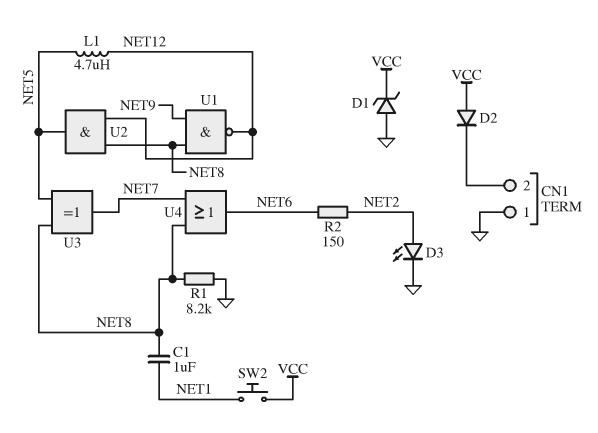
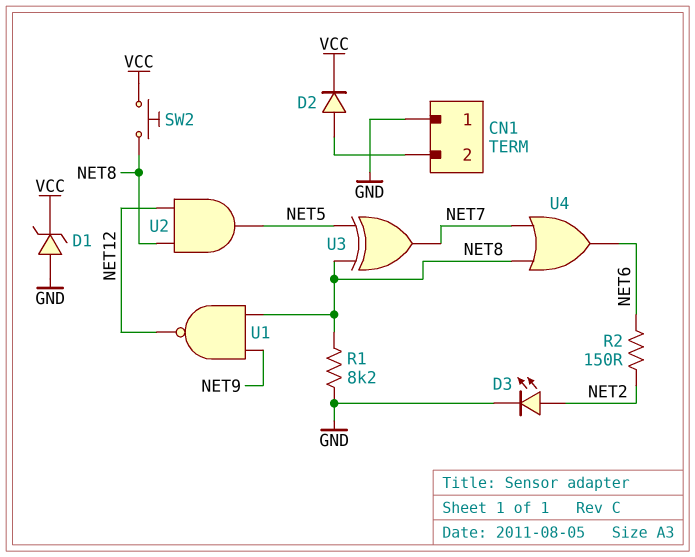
C1: 1uF (NET1, NET8) -> none
D2: diode (A VCC, K CN1/2) -> diode (A CN1/2, K VCC)
L1: 4.7uH (NET5, NET12) -> none
SW2: button (NET1, VCC) -> button (NET8, VCC)

